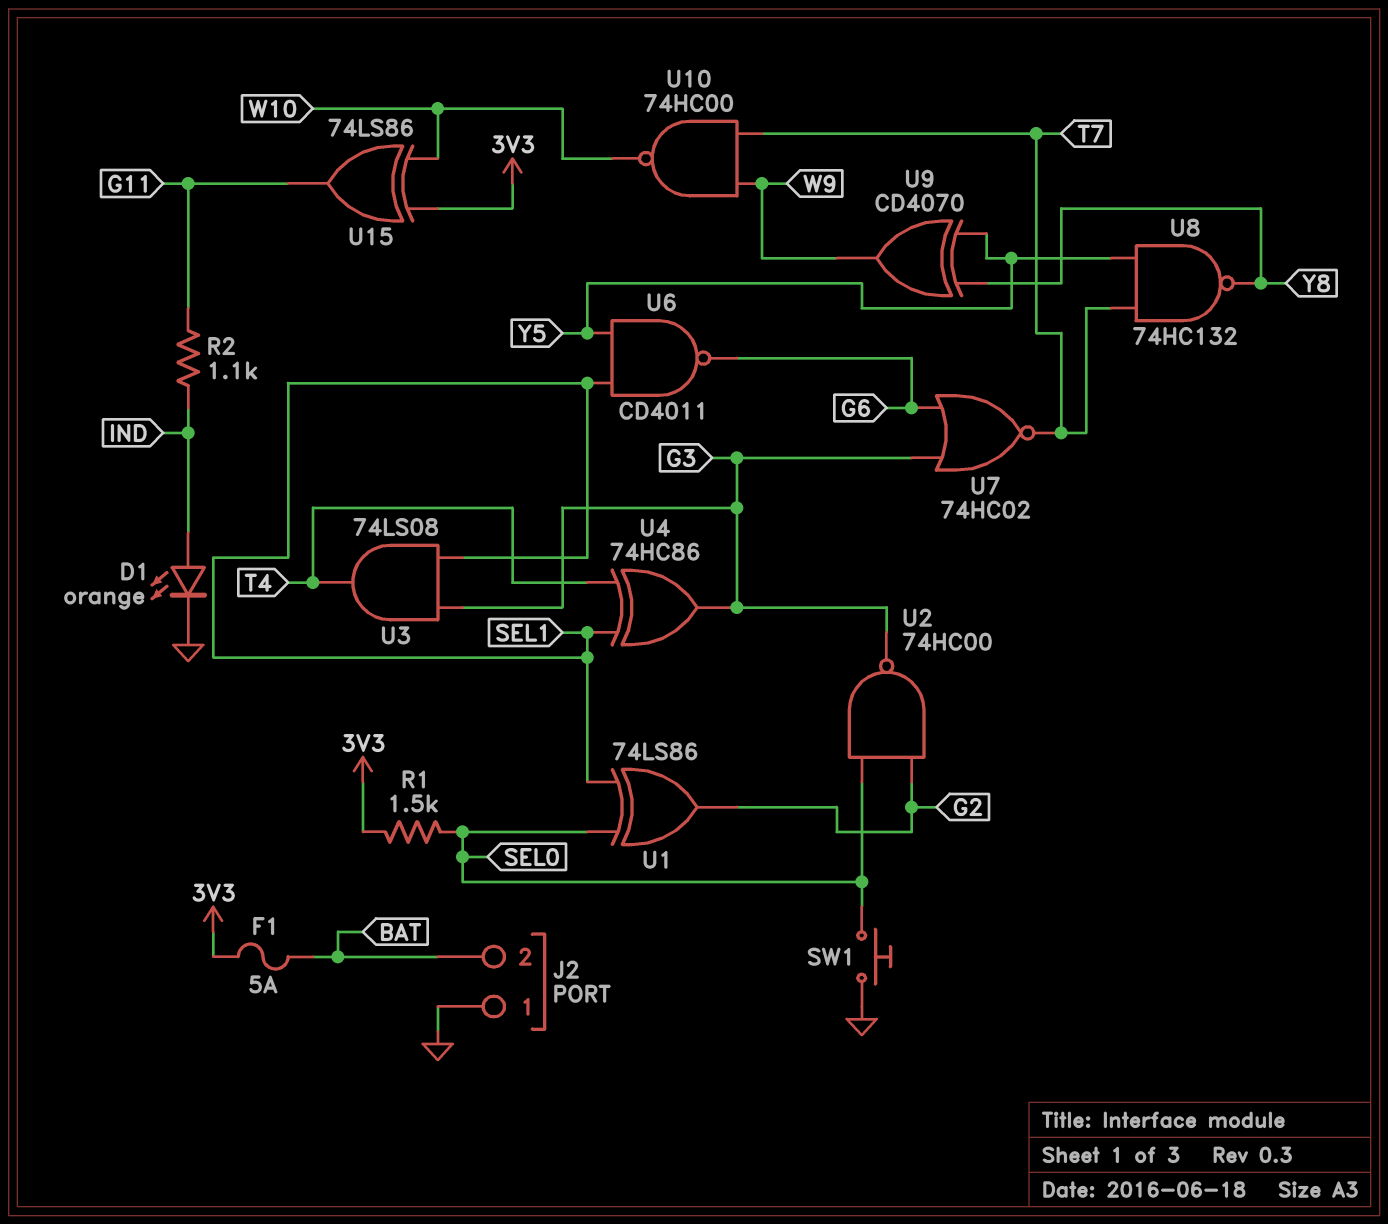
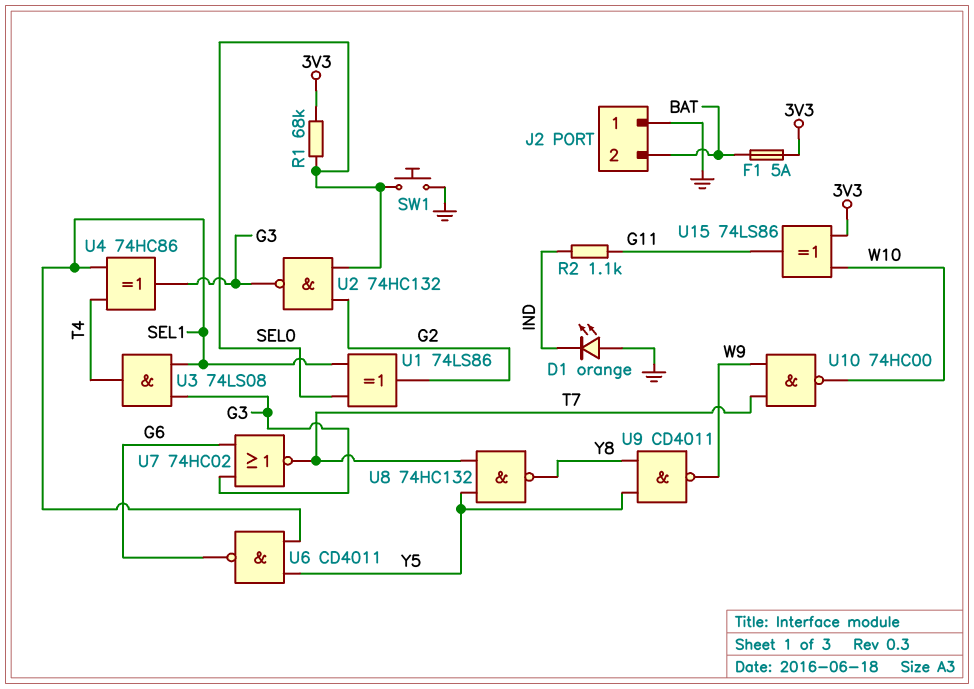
D1: LED orange (A IND, K GND) -> LED orange (A GND, K IND)
R1: 1.5k (3V3, SEL0) -> 68k (3V3, SEL0)
U2: NAND 74HC00 (in G2, in SEL0, out G3) -> NAND 74HC132 (in G2, in SEL0, out G3)
U9: XOR CD4070 (in Y5, in Y8, out W9) -> NAND CD4011 (in Y5, in Y8, out W9)

